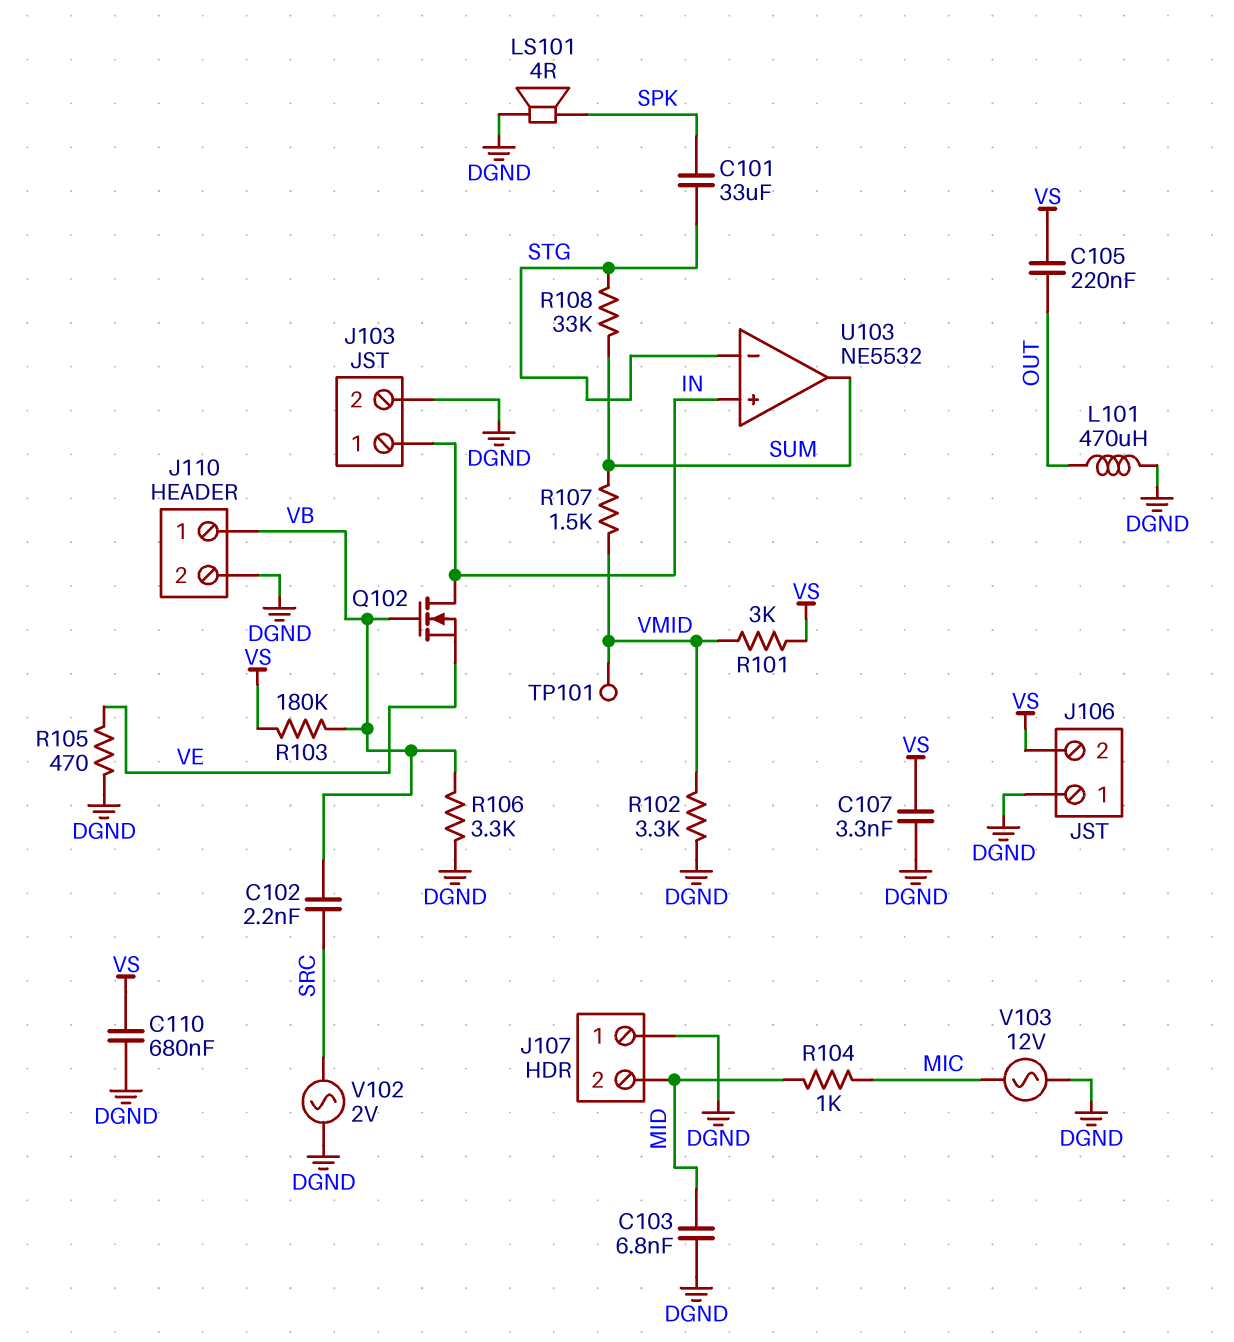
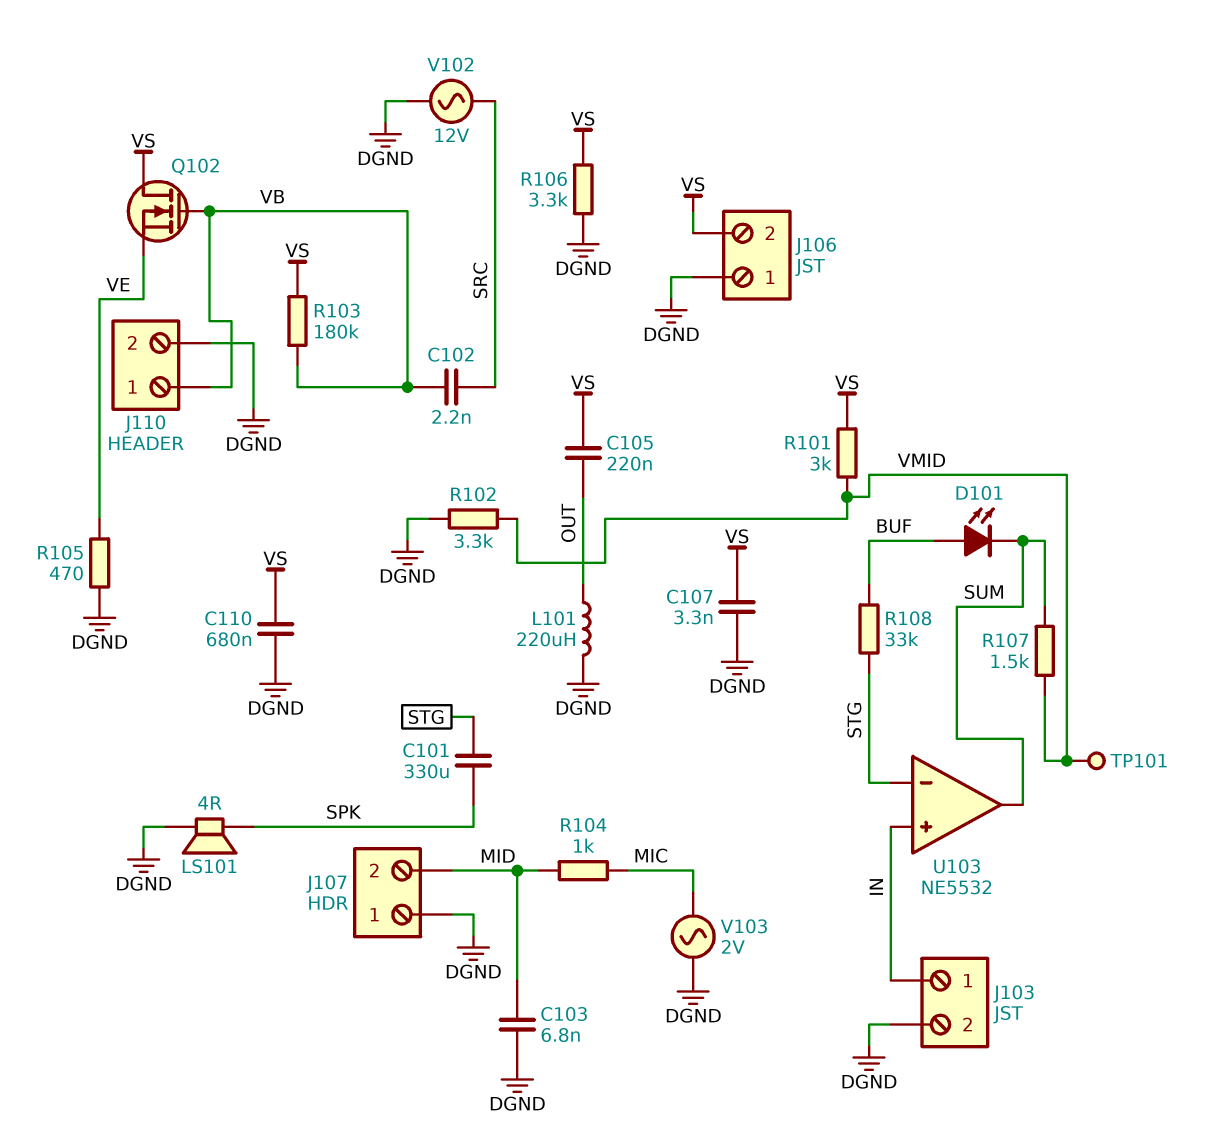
C101: 33uF (SPK, STG) -> 330uF (SPK, STG)
D101: none -> LED (A BUF, K SUM)
L101: 470uH (DGND, OUT) -> 220uH (DGND, OUT)
Q102: NMOS (G VB, D IN, S VE) -> NMOS (G VB, D VS, S VE)
R106: 3.3k (DGND, VB) -> 3.3k (DGND, VS)
R108: 33k (STG, SUM) -> 33k (BUF, STG)
V102: AC 2V (DGND, SRC) -> AC 12V (DGND, SRC)
V103: AC 12V (DGND, MIC) -> AC 2V (DGND, MIC)

